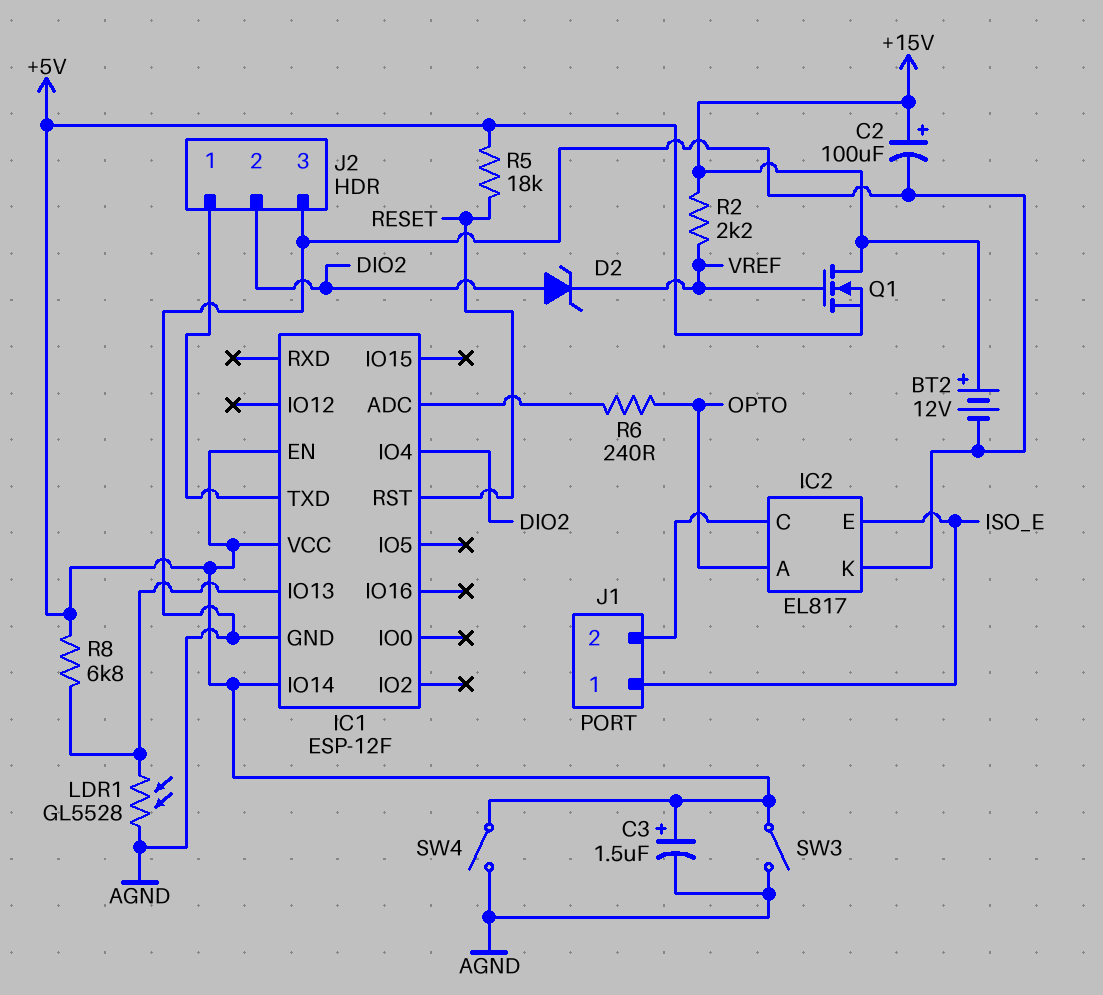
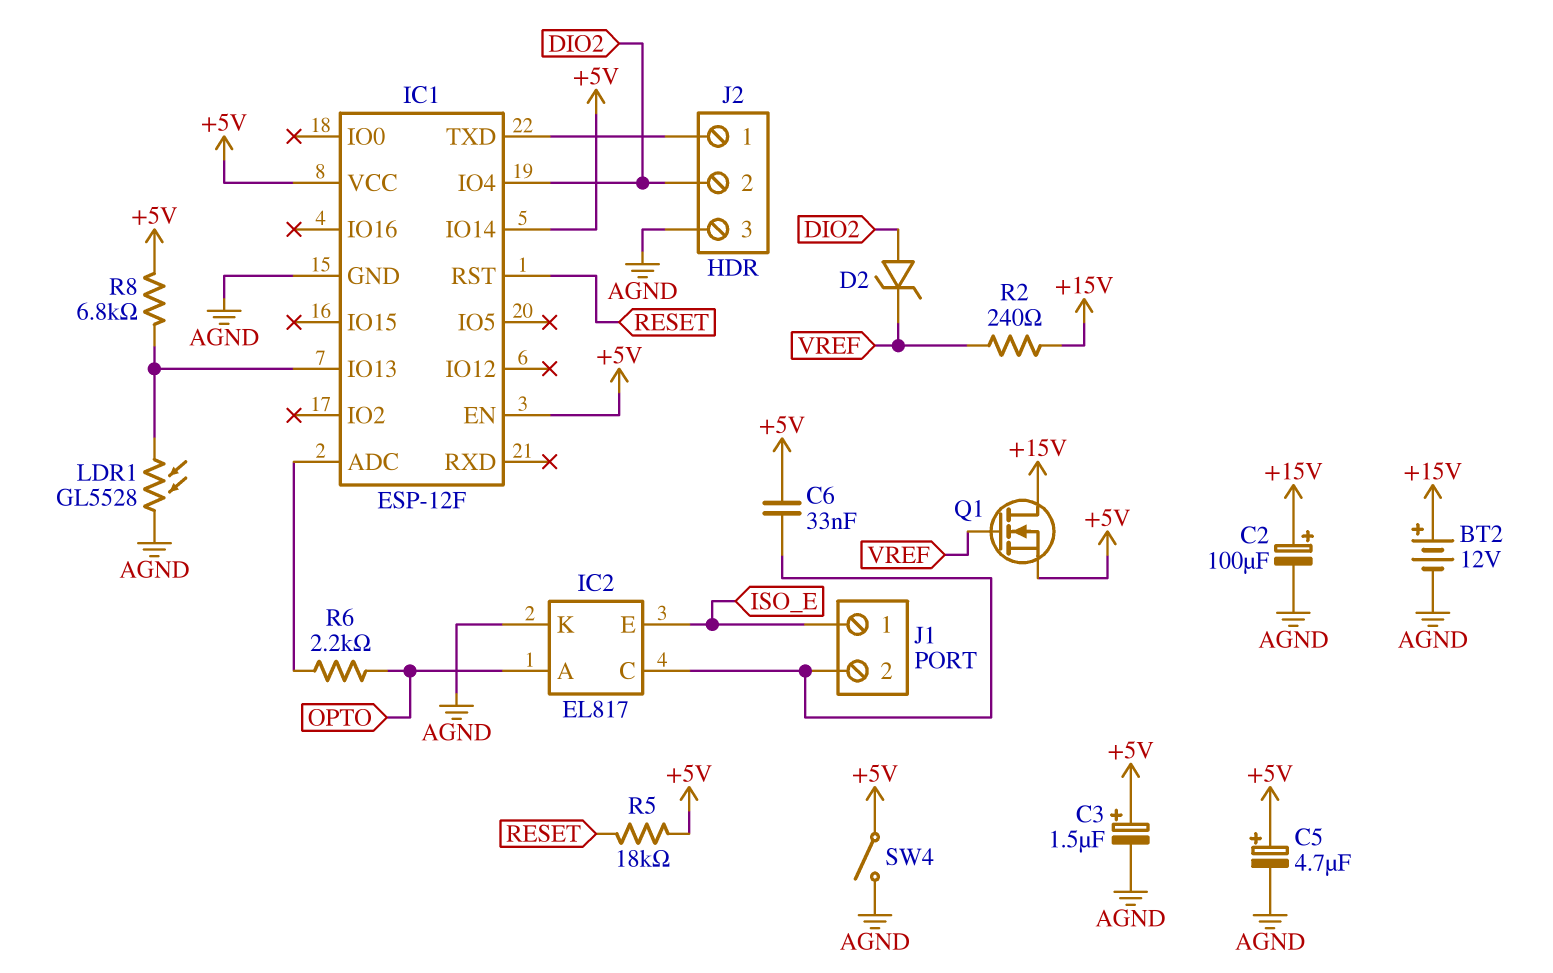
C5: none -> 4.7uF (plus +5V, minus AGND)
C6: none -> 33nF (+5V, IC2/C)
R2: 2.2k (+15V, VREF) -> 240 (+15V, VREF)
R6: 240 (IC1/ADC, OPTO) -> 2.2k (IC1/ADC, OPTO)
SW3: switch (+5V, AGND) -> none

